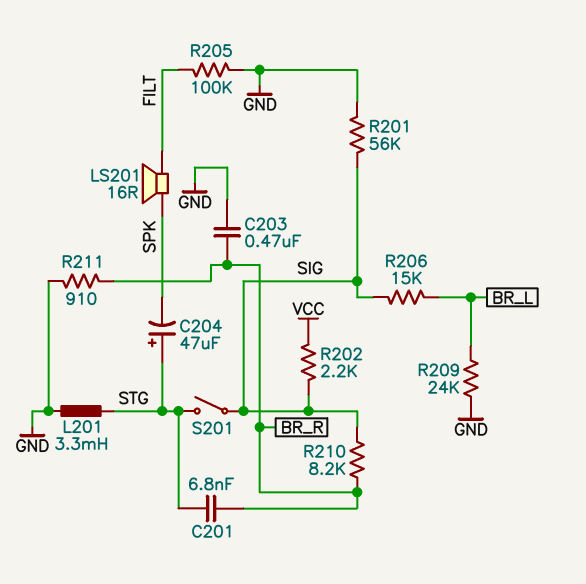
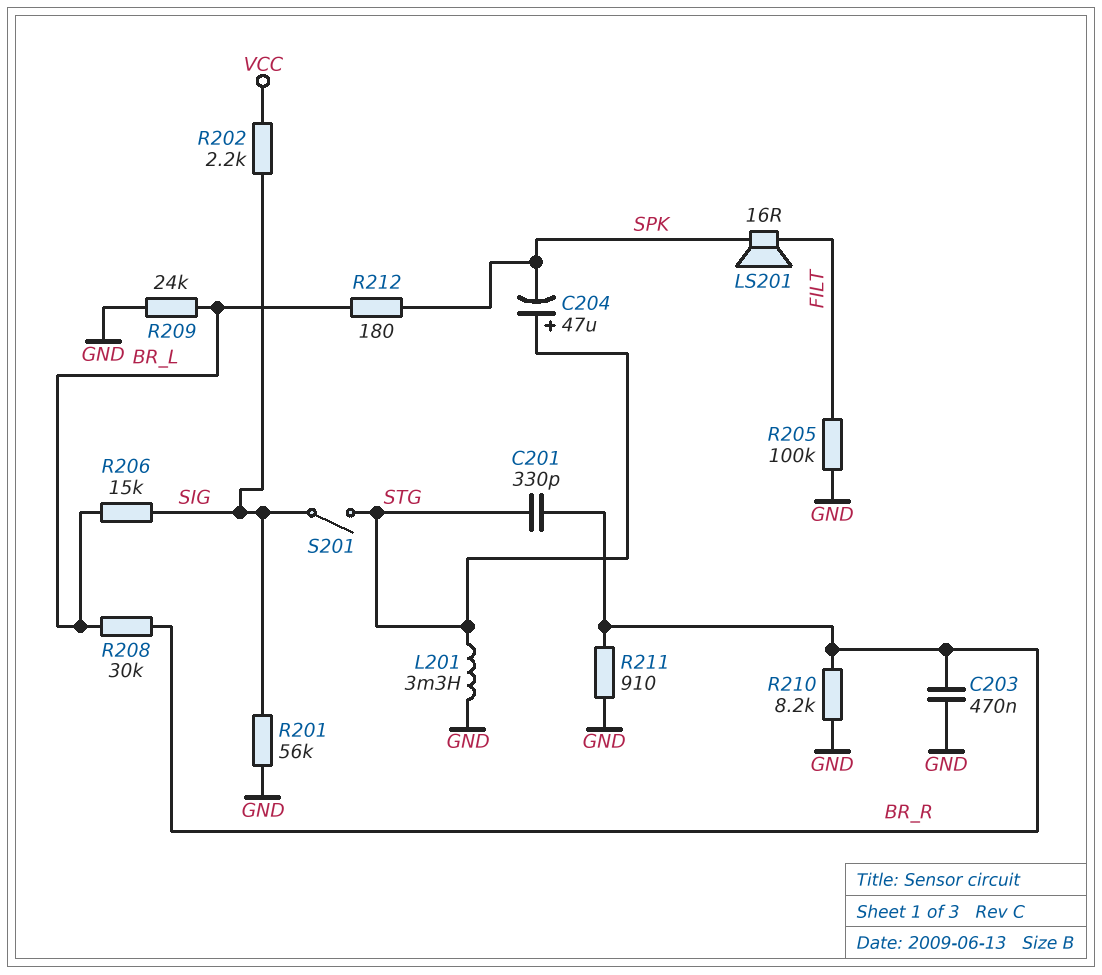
C201: 6.8nF (BR_R, STG) -> 330pF (BR_R, STG)
R208: none -> 30k (BR_L, BR_R)
R210: 8.2k (BR_R, SIG) -> 8.2k (BR_R, GND)
R212: none -> 180 (BR_L, SPK)

